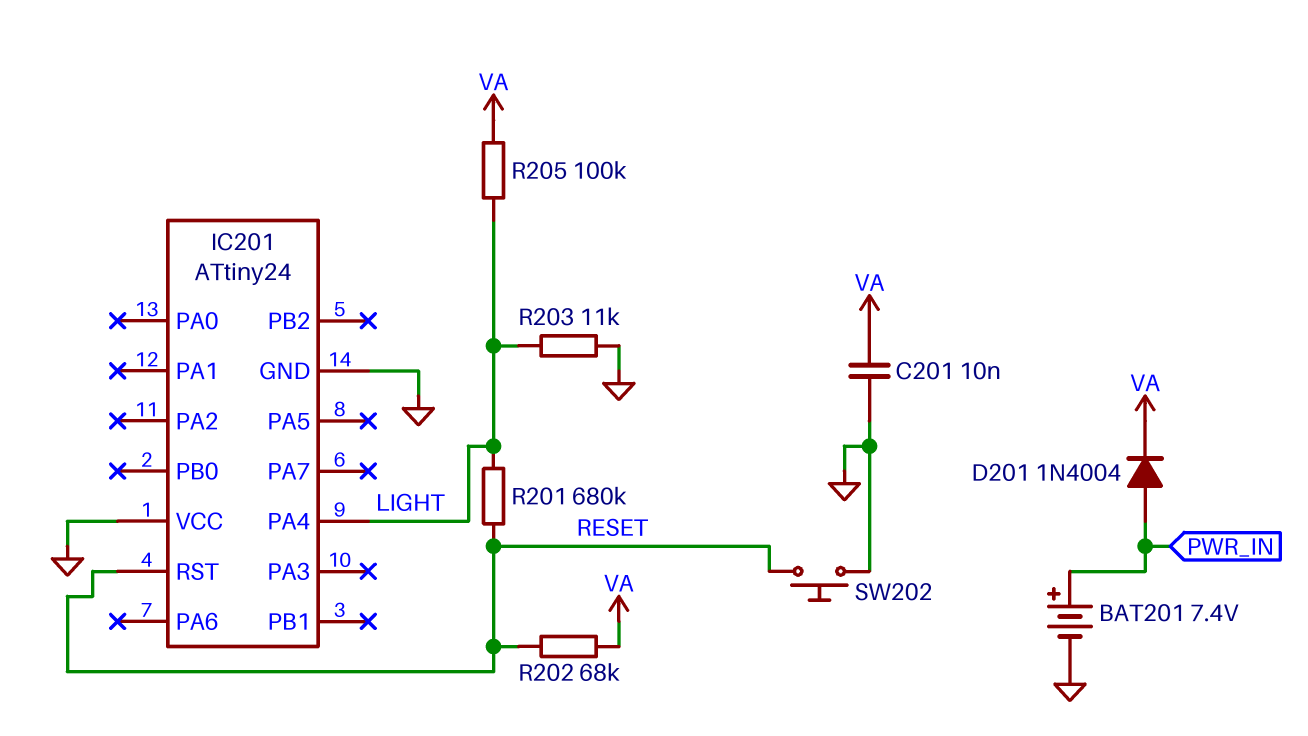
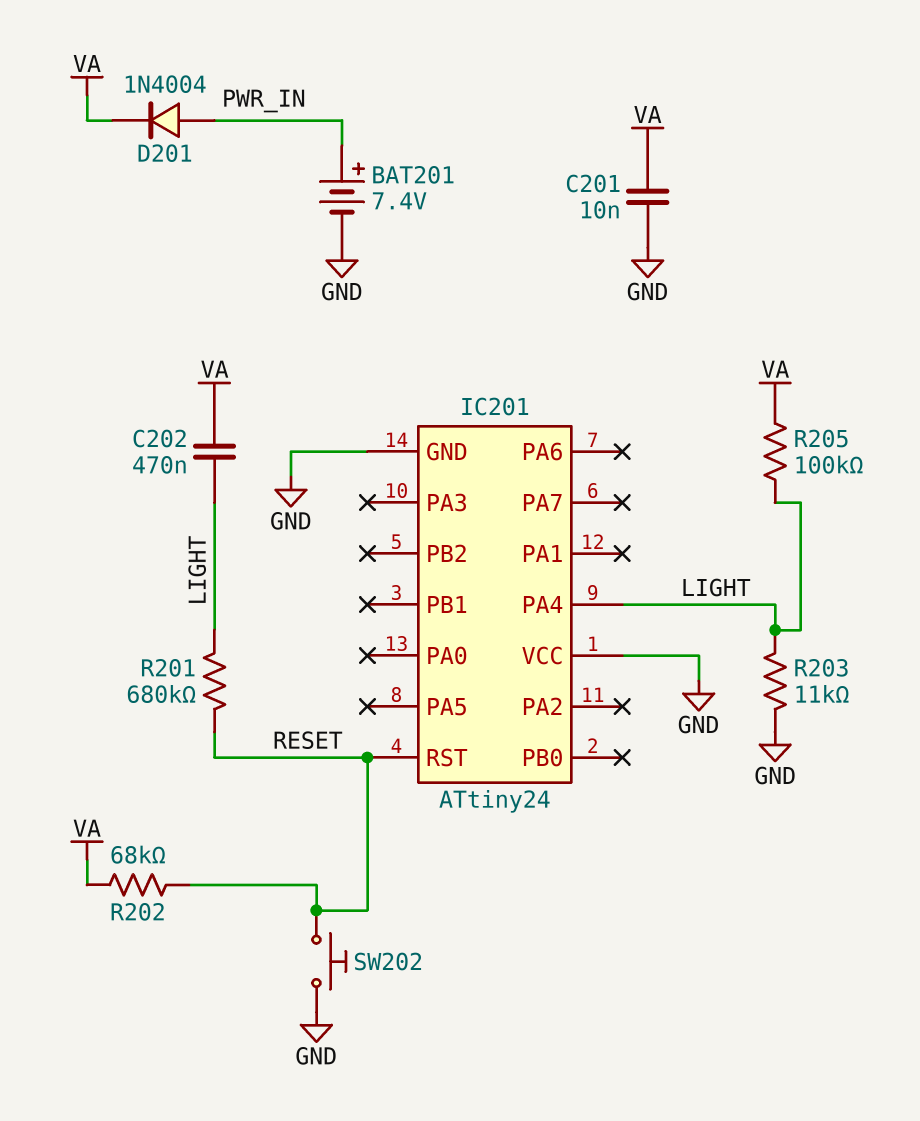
C202: none -> 470nF (LIGHT, VA)

